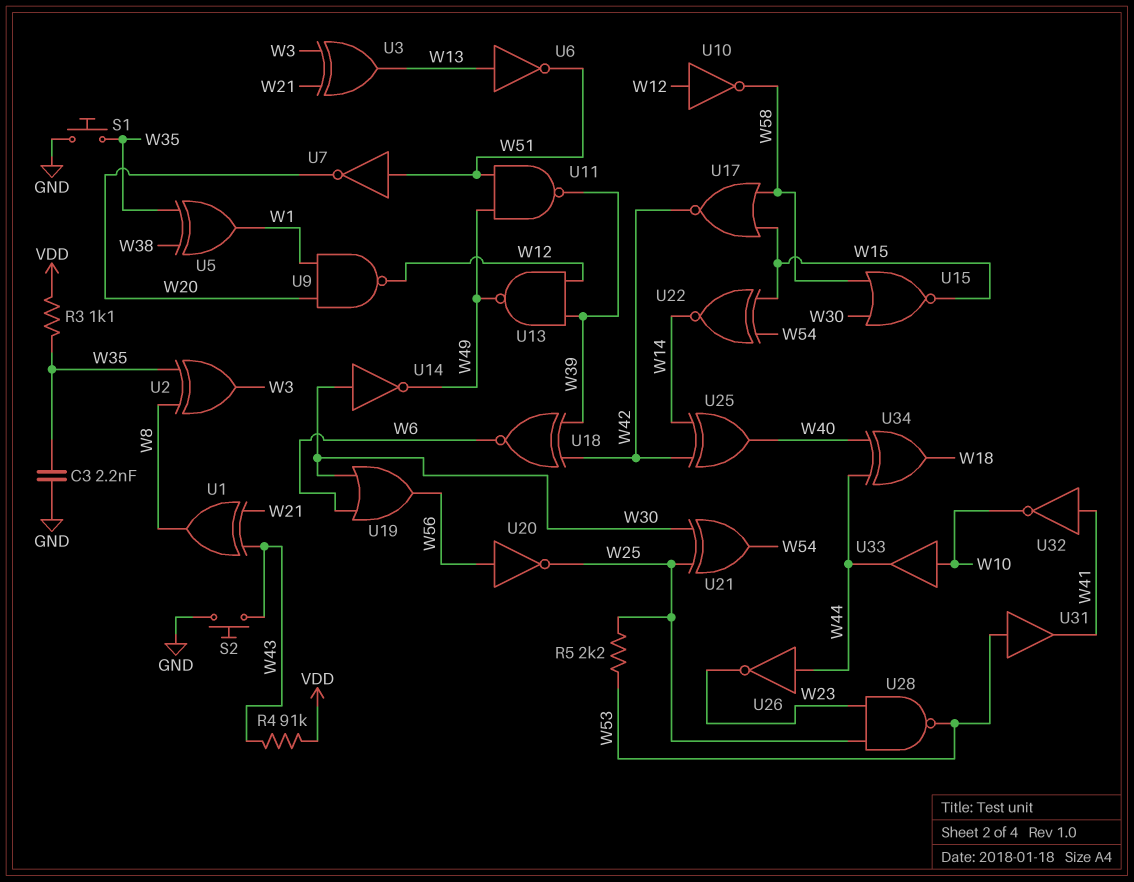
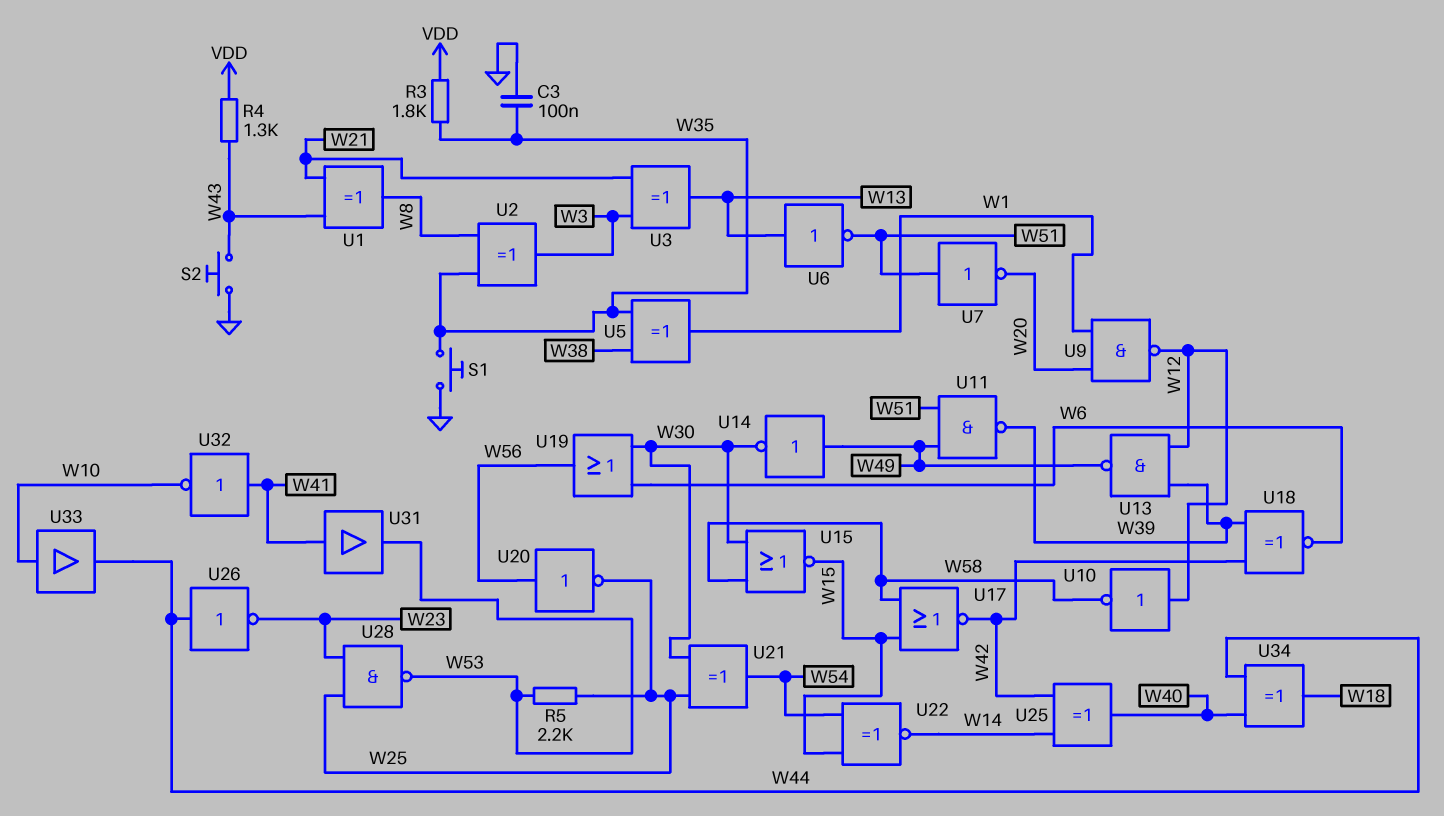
C3: 2.2nF (GND, W35) -> 100nF (GND, W35)
R3: 1.1k (VDD, W35) -> 1.8k (VDD, W35)
R4: 91k (VDD, W43) -> 1.3k (VDD, W43)
U14: NOT (in W30, out W49) -> NOT (in W49, out W30)
U31: buffer (in W53, out W41) -> buffer (in W41, out W53)

